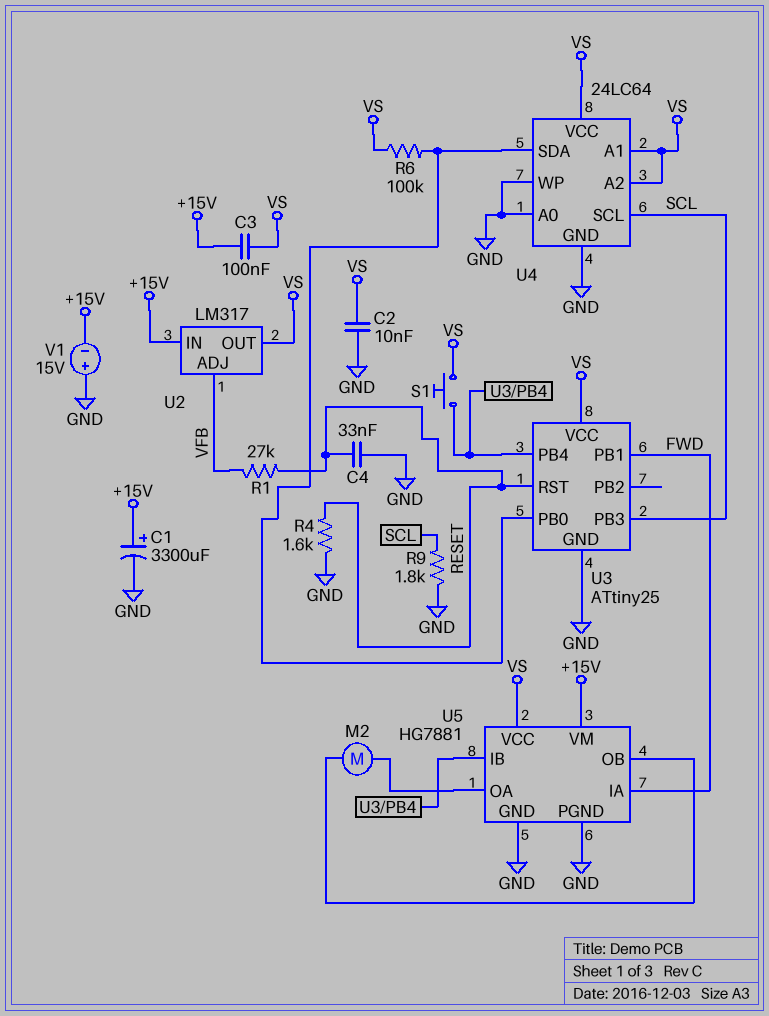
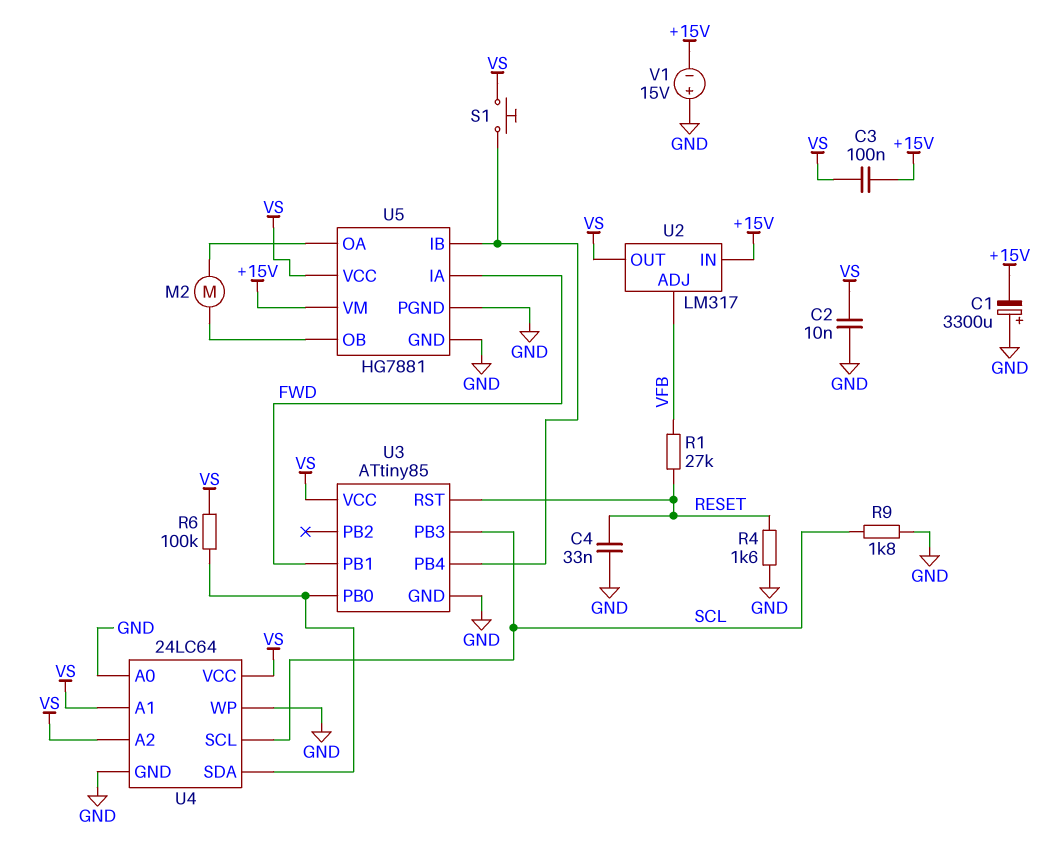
C1: 3300uF (plus +15V, minus GND) -> 3300uF (plus GND, minus +15V)
U3: ATtiny25 -> ATtiny85

